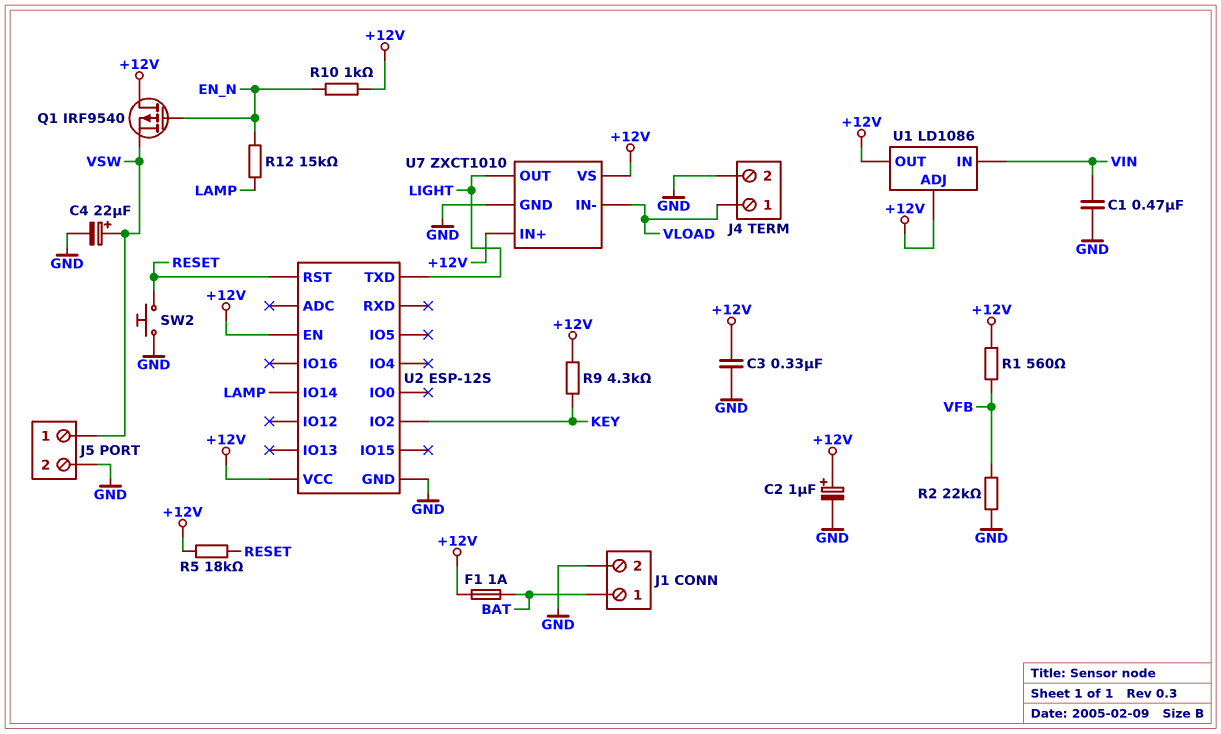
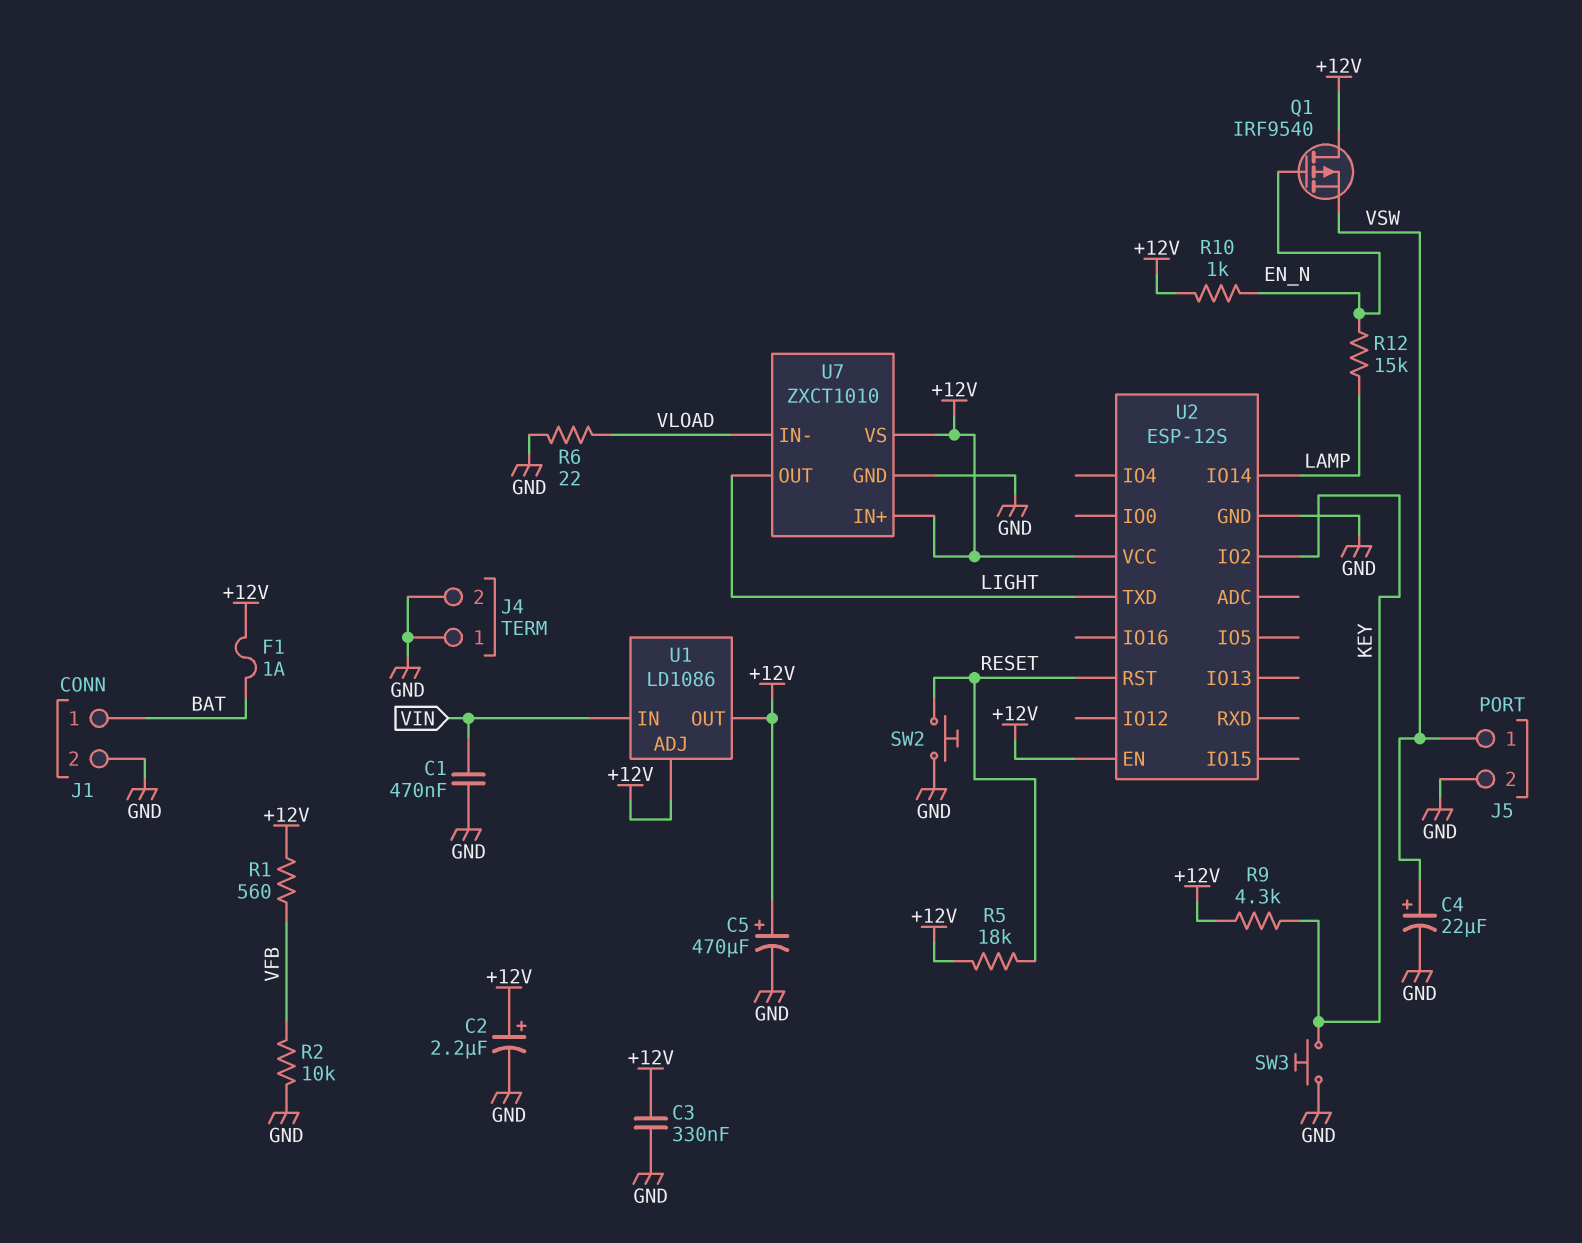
C2: 1uF (plus +12V, minus GND) -> 2.2uF (plus +12V, minus GND)
C5: none -> 470uF (plus +12V, minus GND)
J4 pin 1: VLOAD -> GND
R2: 22k (GND, VFB) -> 10k (GND, VFB)
R6: none -> 22 (GND, VLOAD)
SW3: none -> button (GND, KEY)

